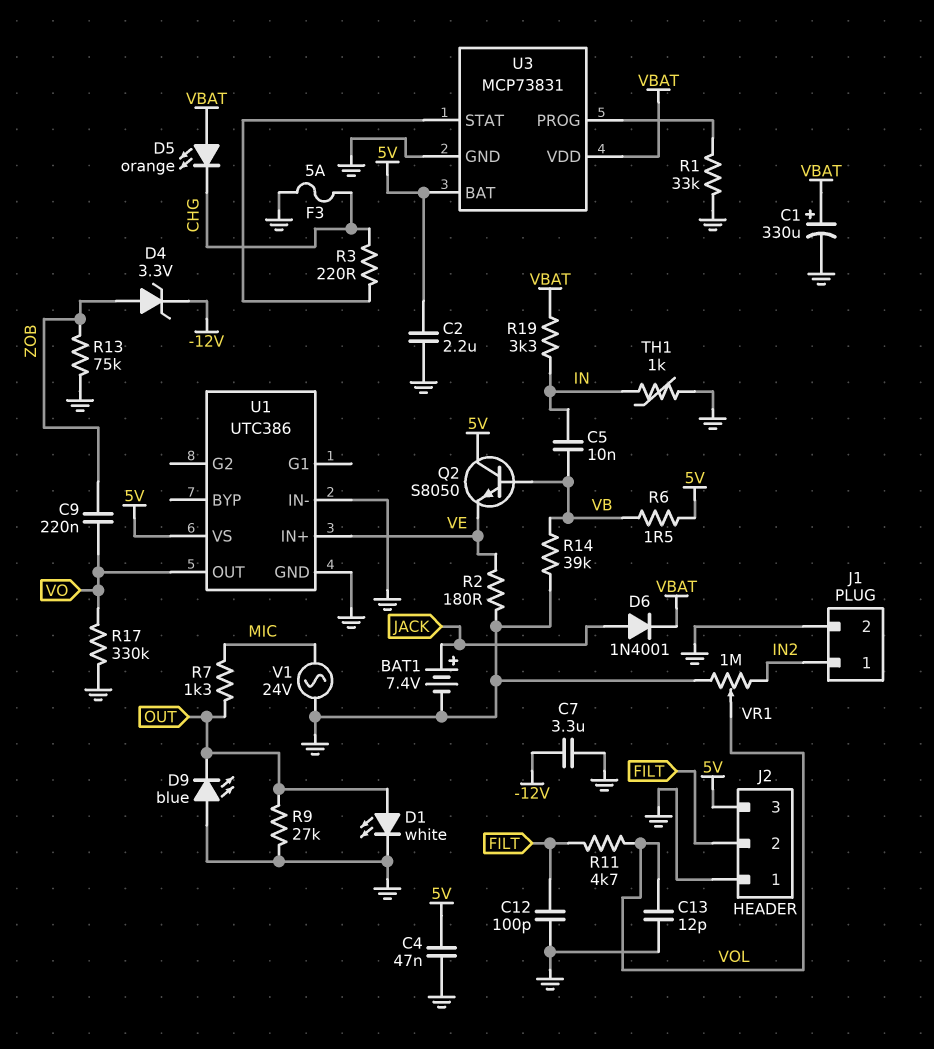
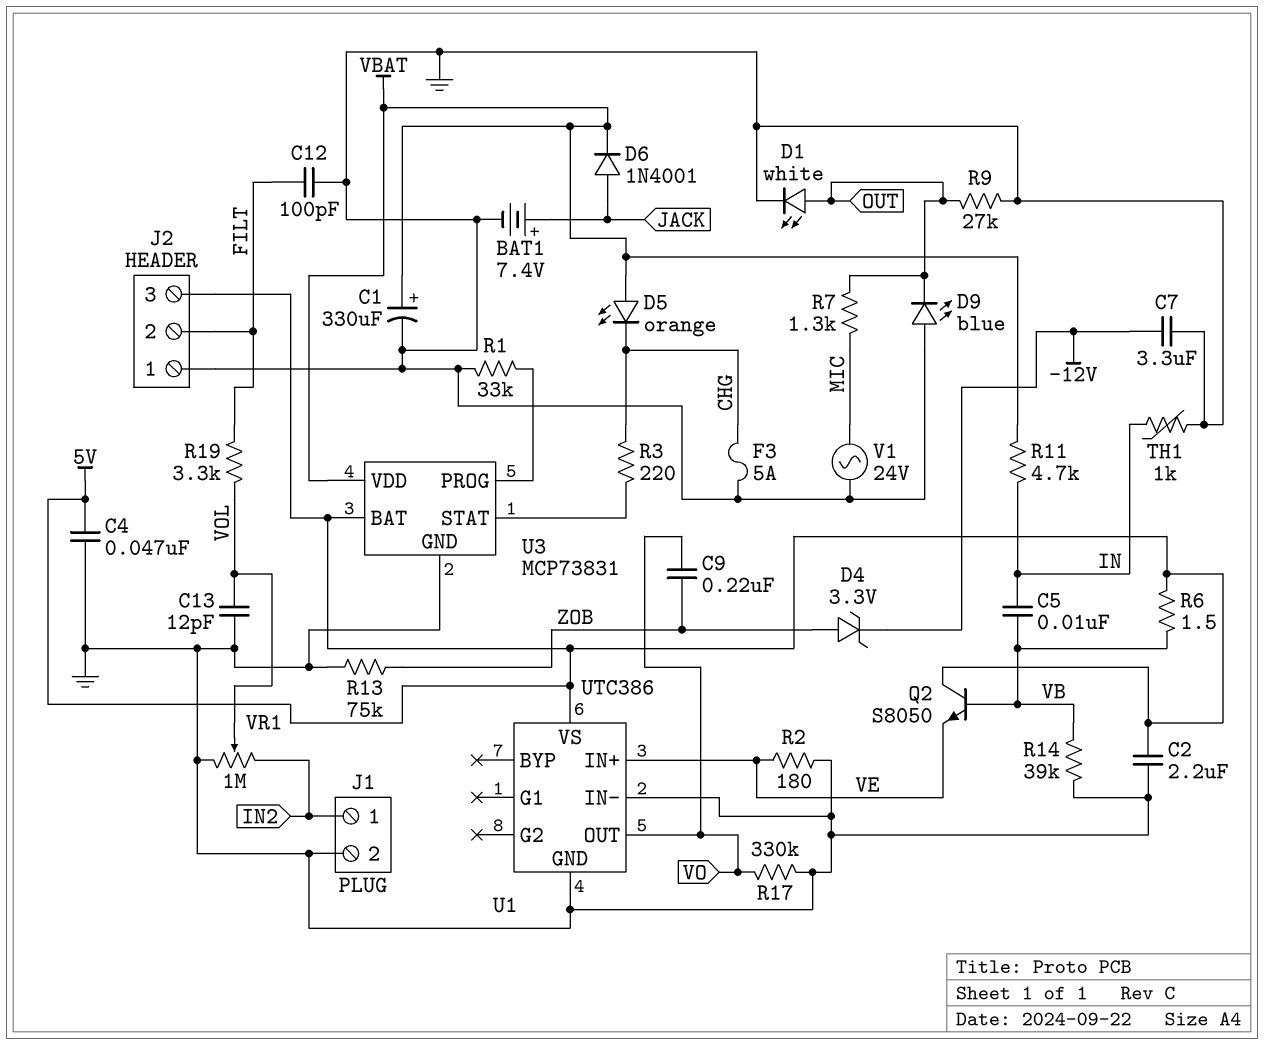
R11: 4.7k (FILT, VOL) -> 4.7k (IN, VBAT)
R19: 3.3k (IN, VBAT) -> 3.3k (FILT, VOL)

